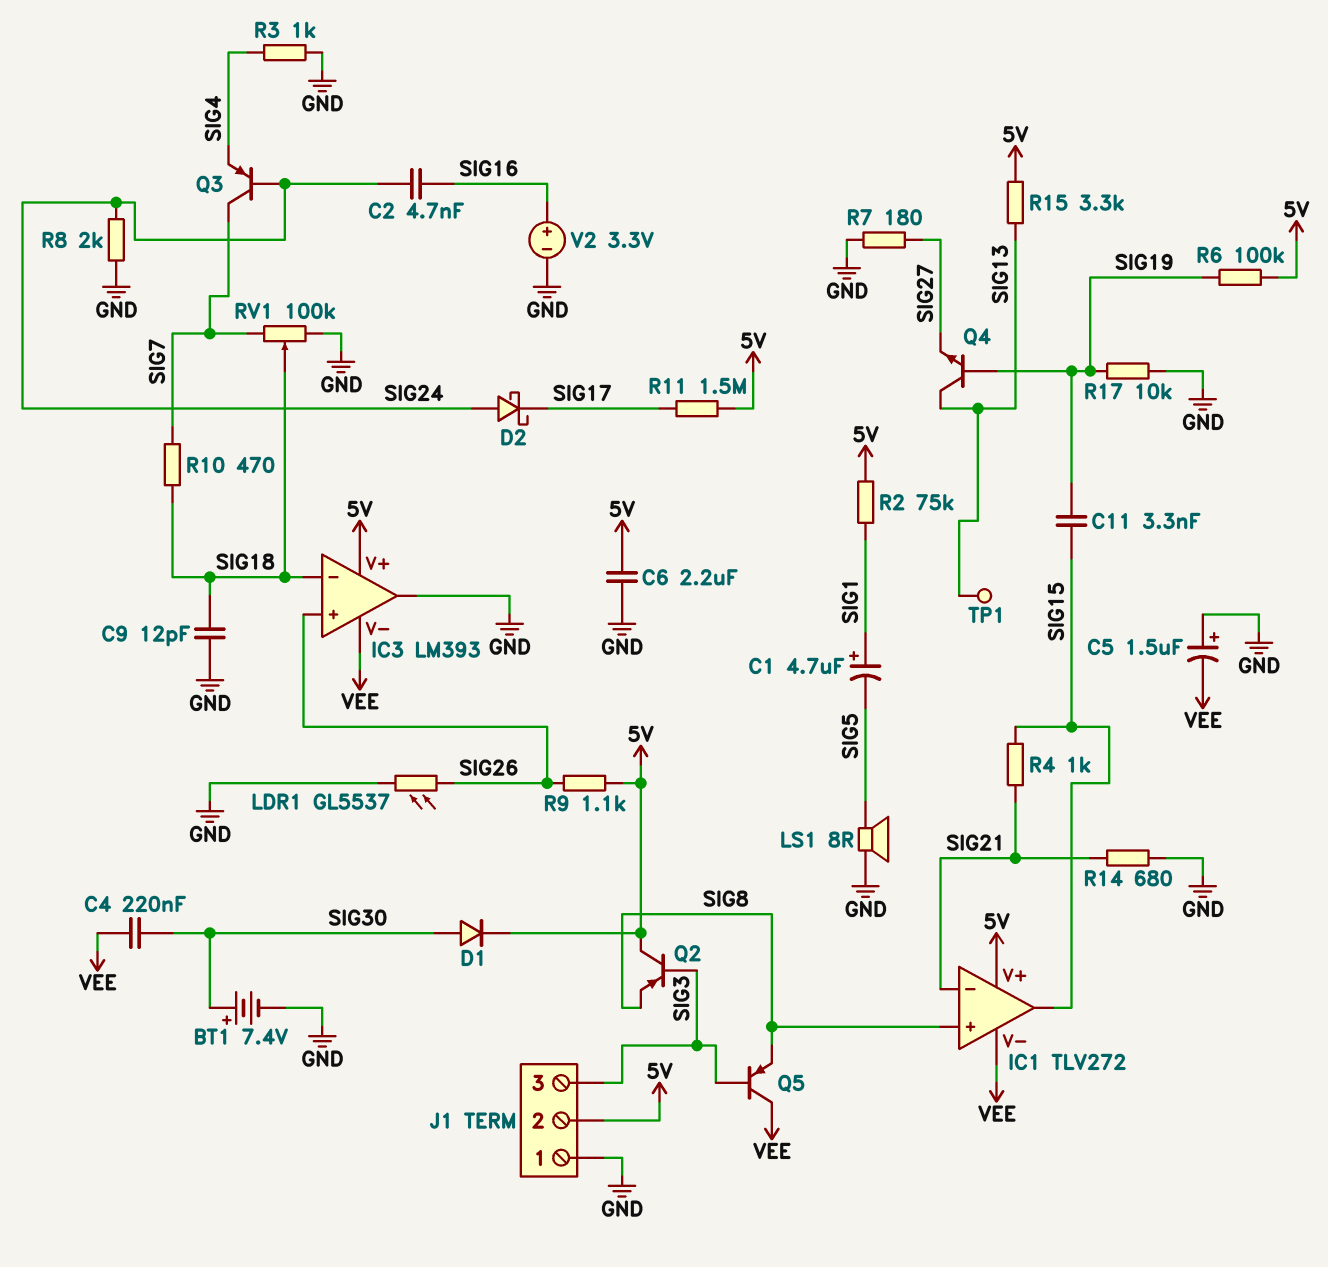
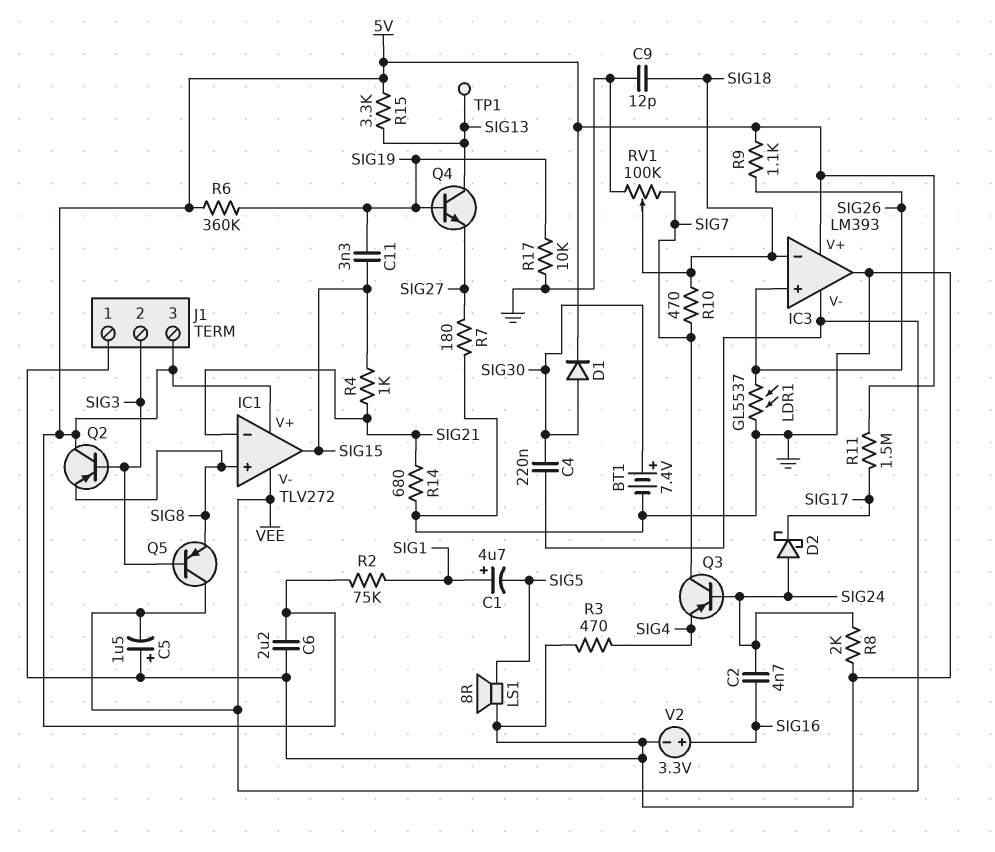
J1 pin 2: 5V -> SIG3
J1 pin 3: SIG3 -> 5V
R3: 1k (GND, SIG4) -> 470 (GND, SIG4)
R6: 100k (5V, SIG19) -> 360k (5V, SIG19)

